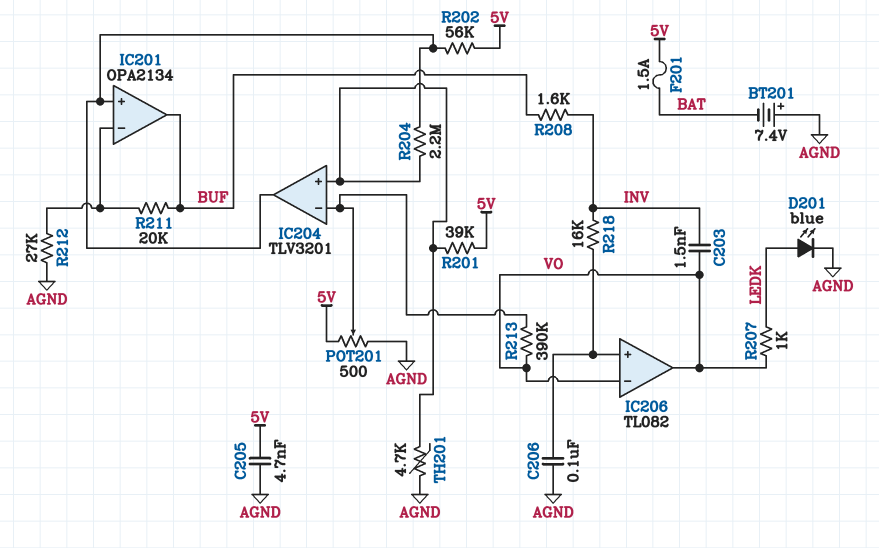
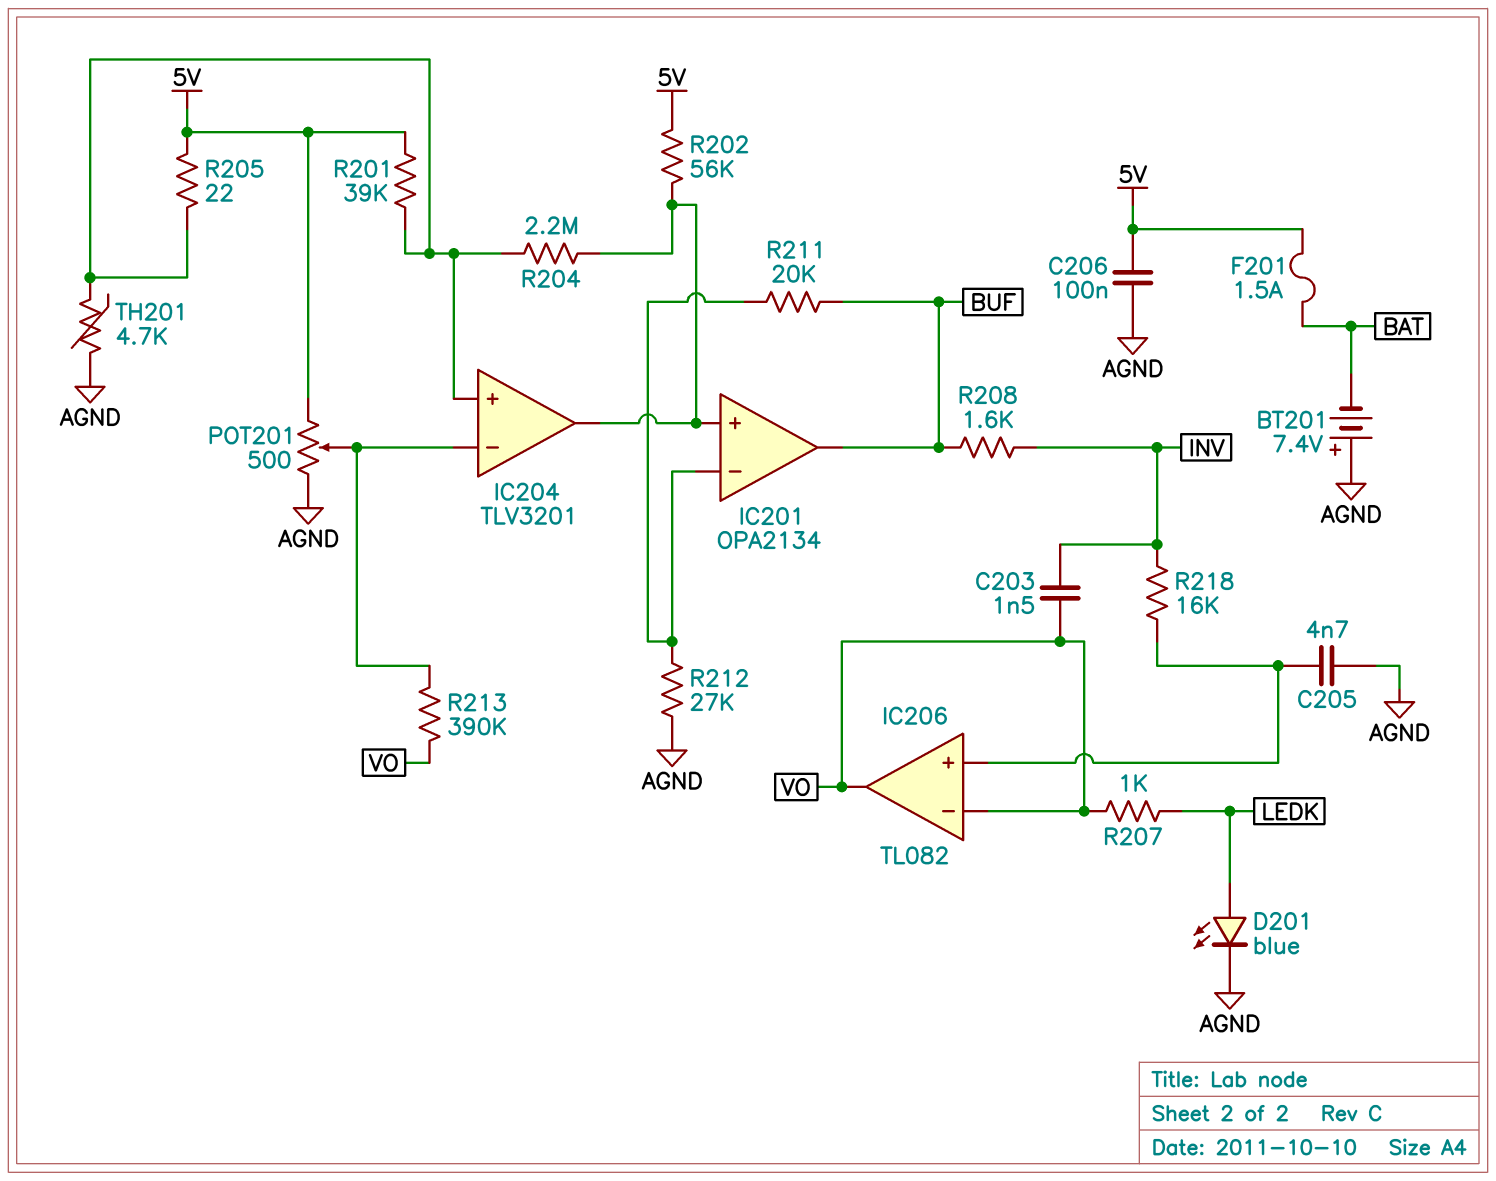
C205: 4.7nF (5V, AGND) -> 4.7nF (AGND, IC206/in+)
C206: 100nF (AGND, IC206/in+) -> 100nF (5V, AGND)
R205: none -> 22 (5V, IC204/in+)

